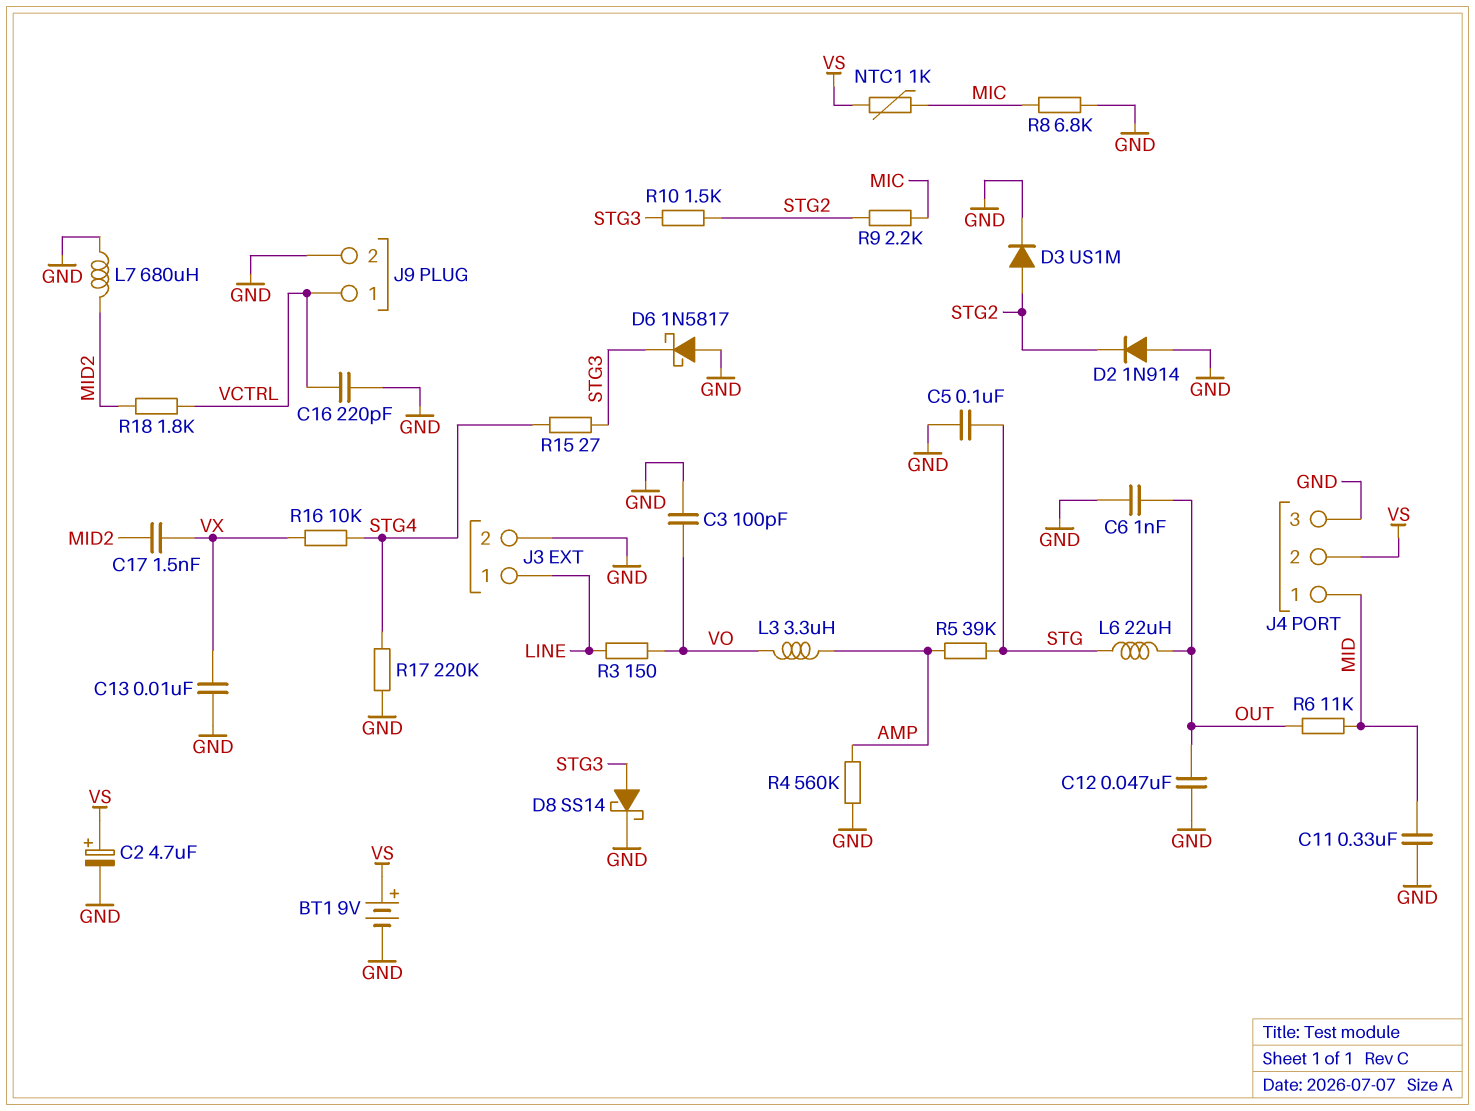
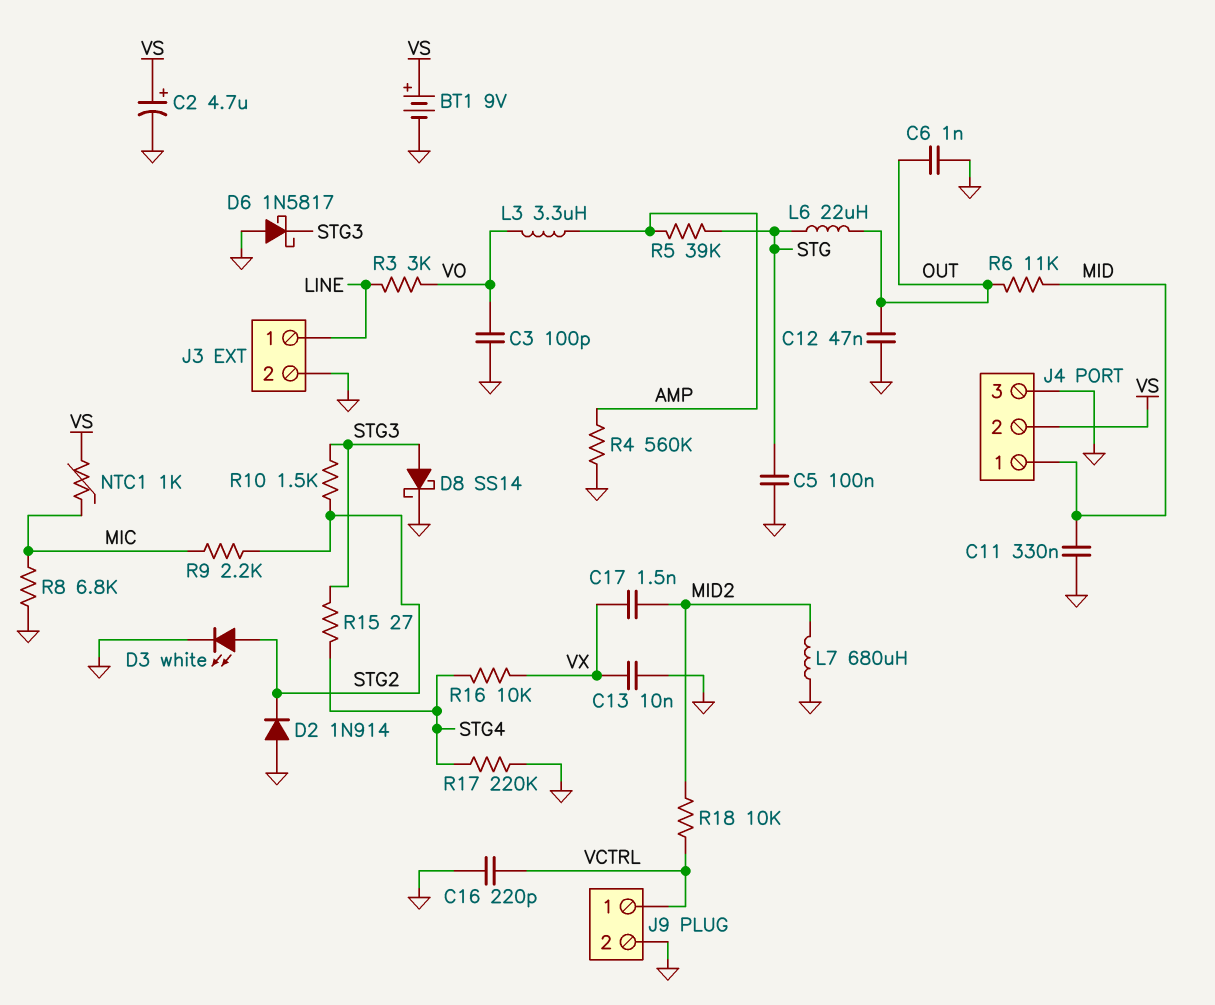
D3: diode US1M (A STG2, K GND) -> LED white (A STG2, K GND)
R3: 150 (LINE, VO) -> 3k (LINE, VO)
R18: 1.8k (MID2, VCTRL) -> 10k (MID2, VCTRL)

